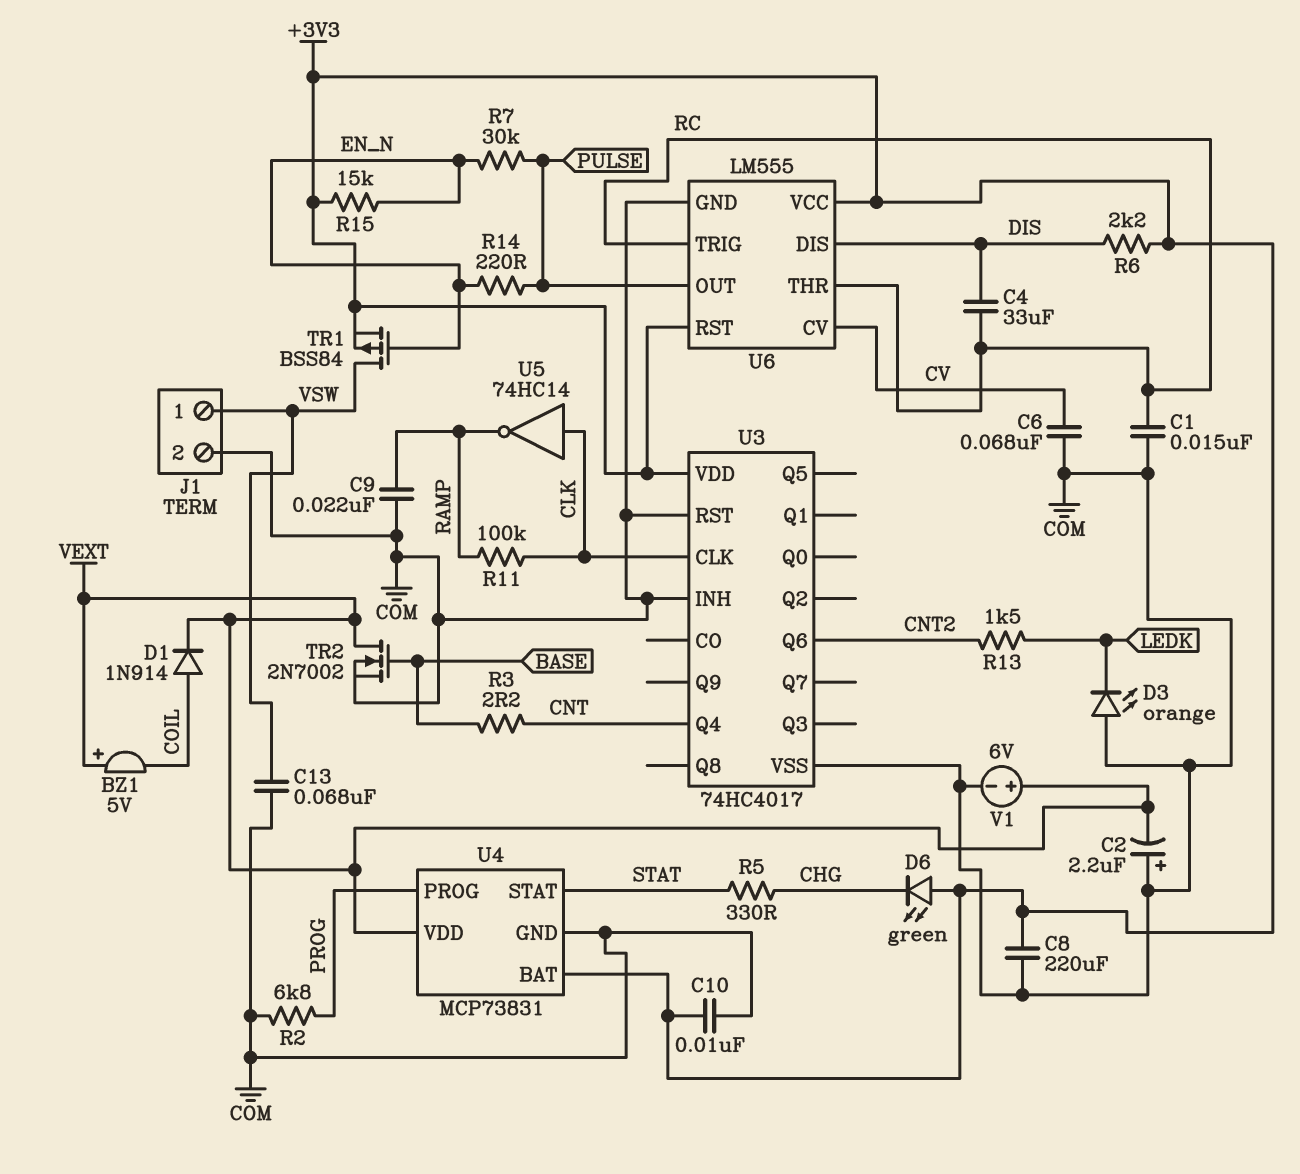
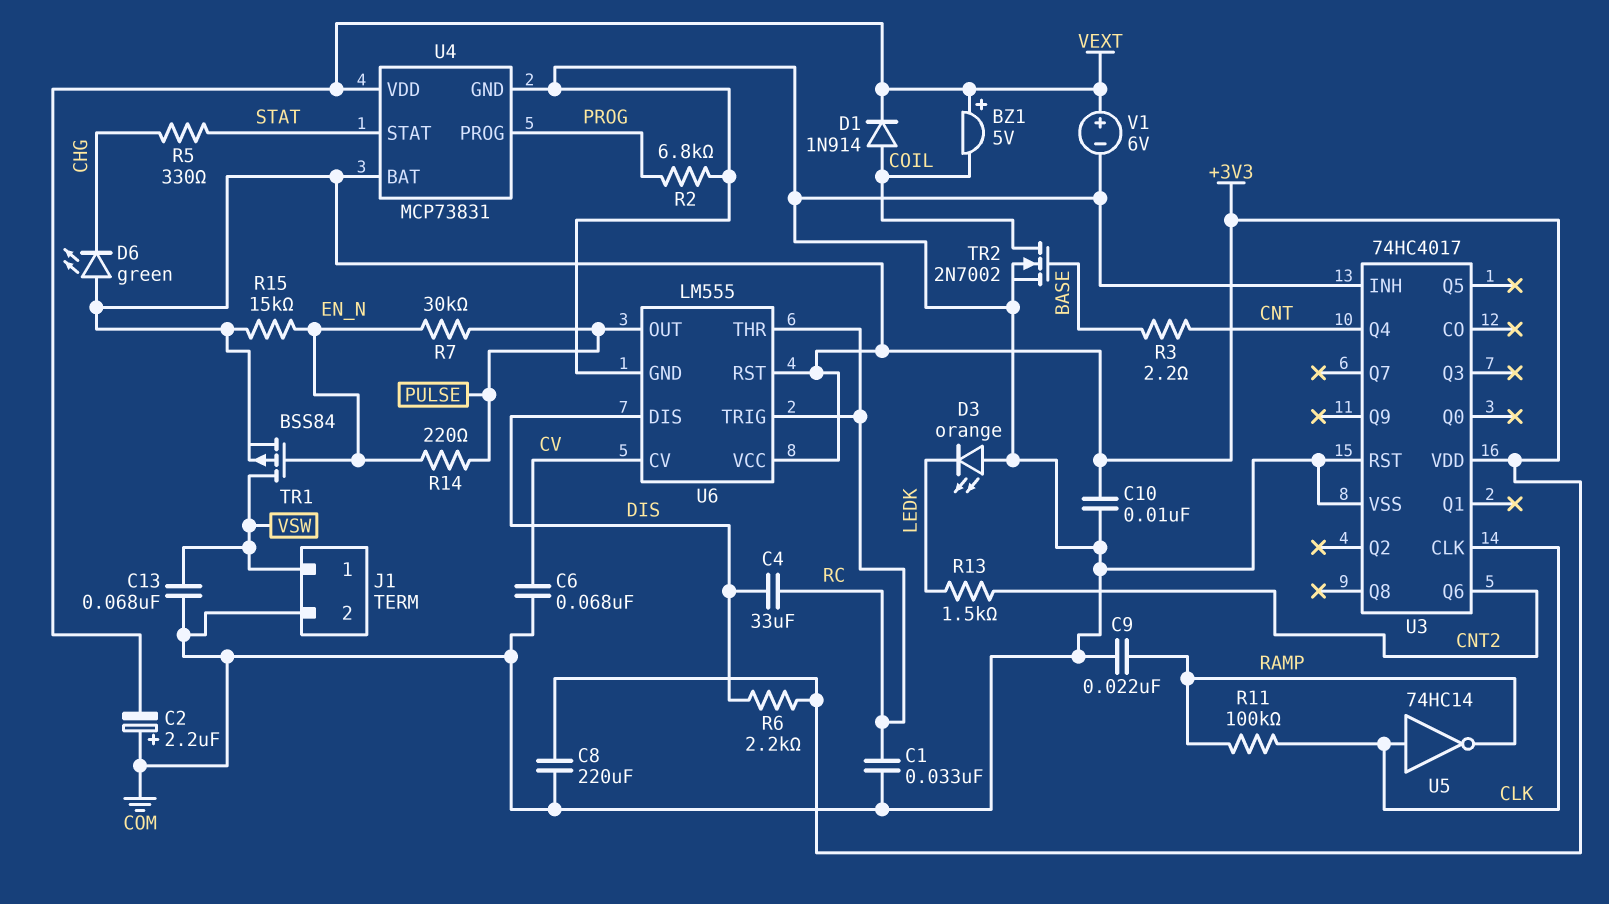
C1: 15nF (COM, RC) -> 33nF (COM, RC)
TR2: NMOS 2N7002 (G BASE, D VEXT, S COM) -> NMOS 2N7002 (G BASE, D COIL, S COM)

